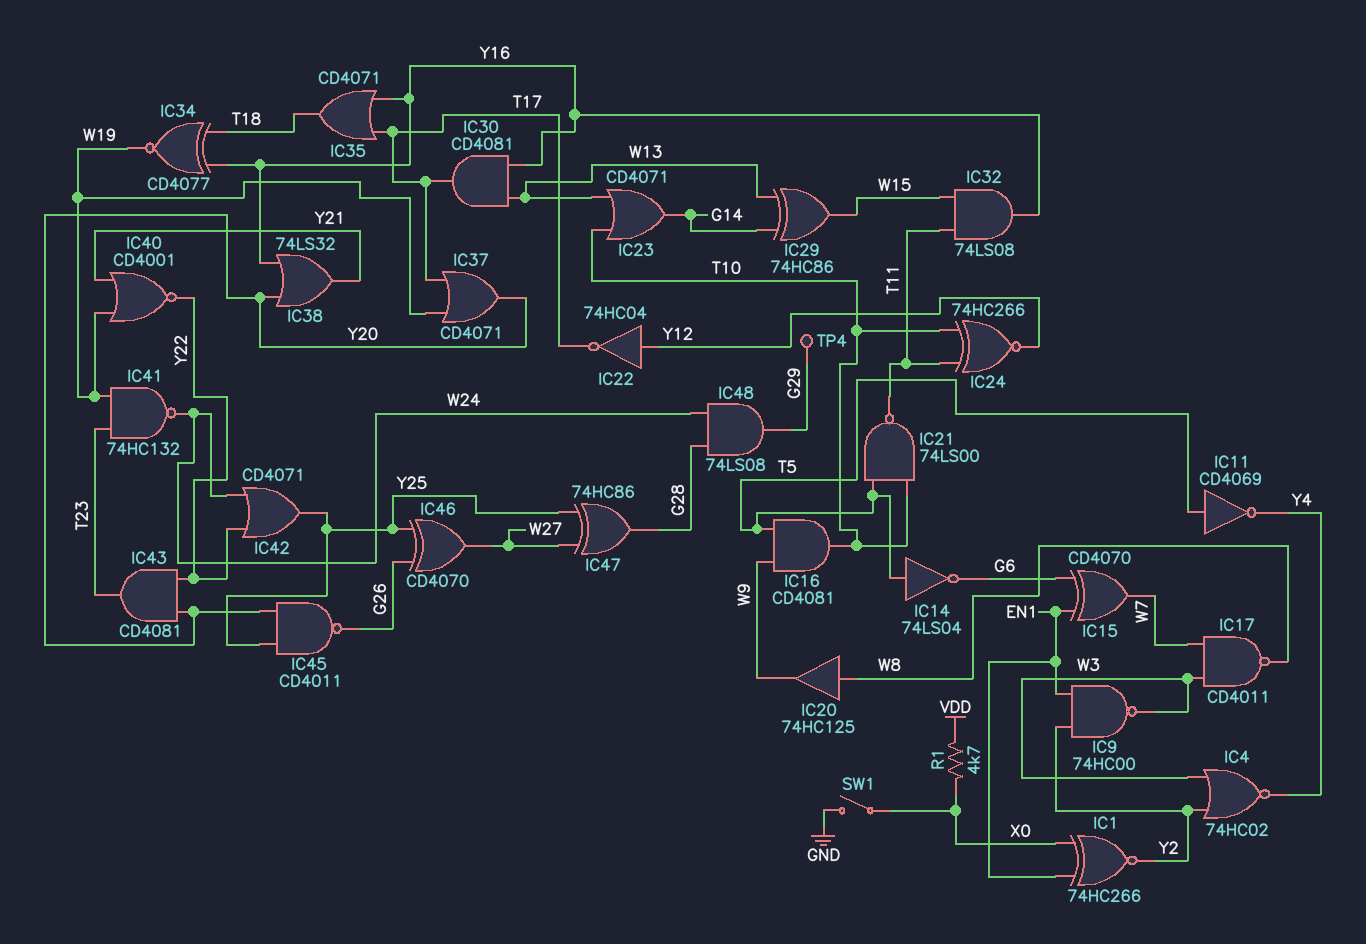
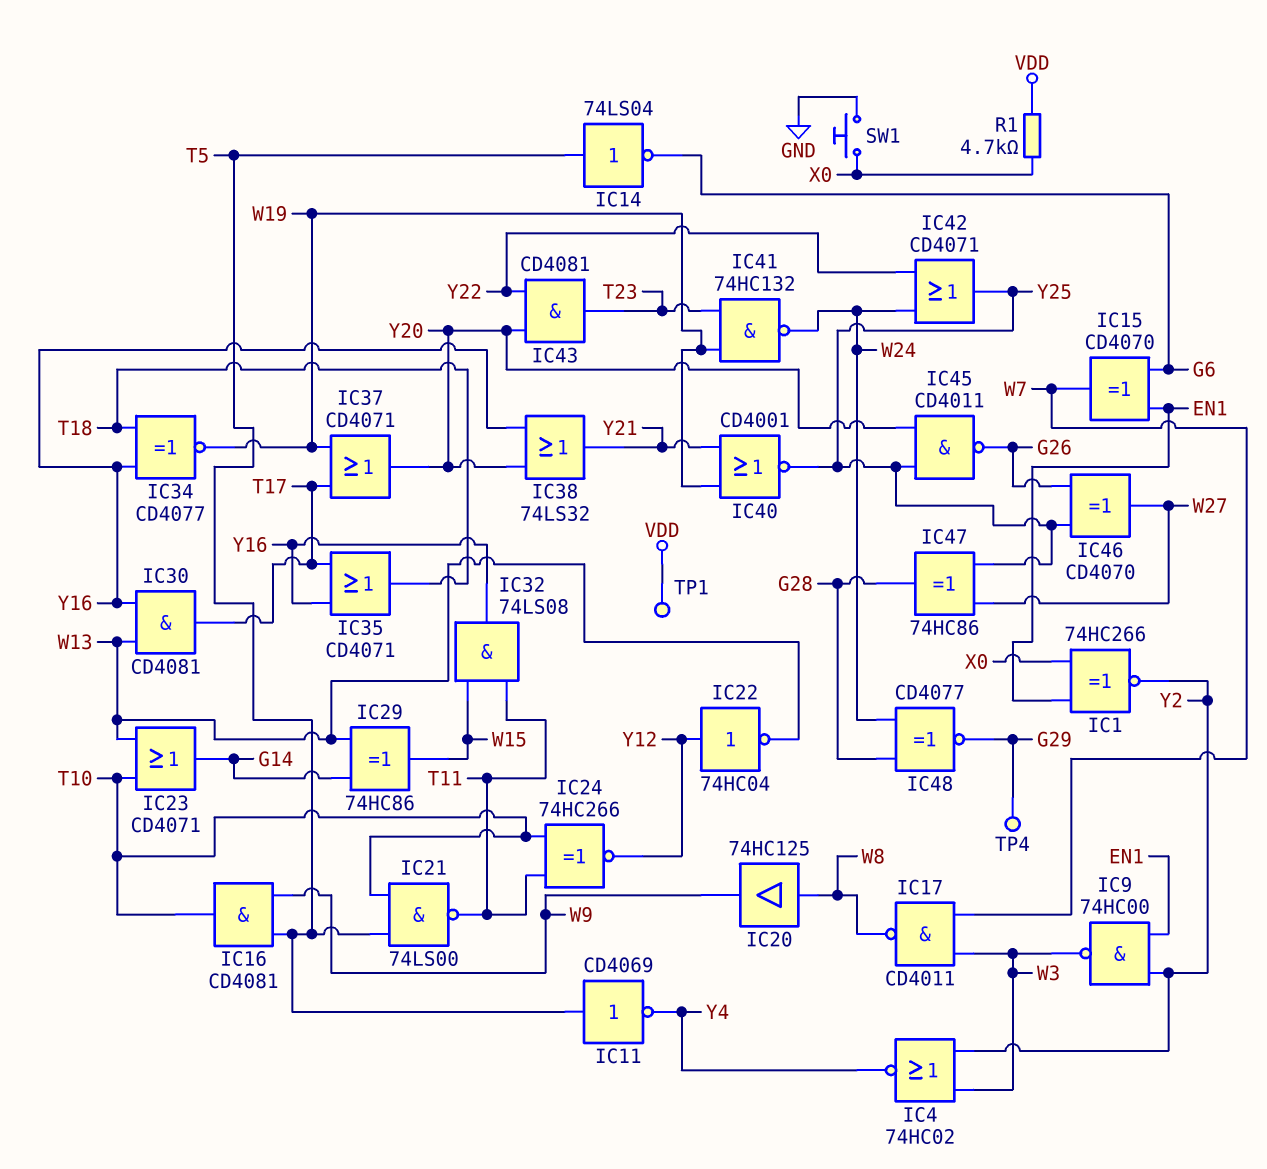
IC22: NOT 74HC04 (in Y12, out T17) -> NOT 74HC04 (in Y12, out W13)
IC40: NOR CD4001 (in W19, in Y21, out Y22) -> NOR CD4001 (in W19, in Y21, out Y25)
IC48: AND 74LS08 (in G28, in W24, out G29) -> XNOR CD4077 (in G28, in W24, out G29)
SW1: switch (GND, X0) -> button (GND, X0)
TP1: none -> test point (VDD)

